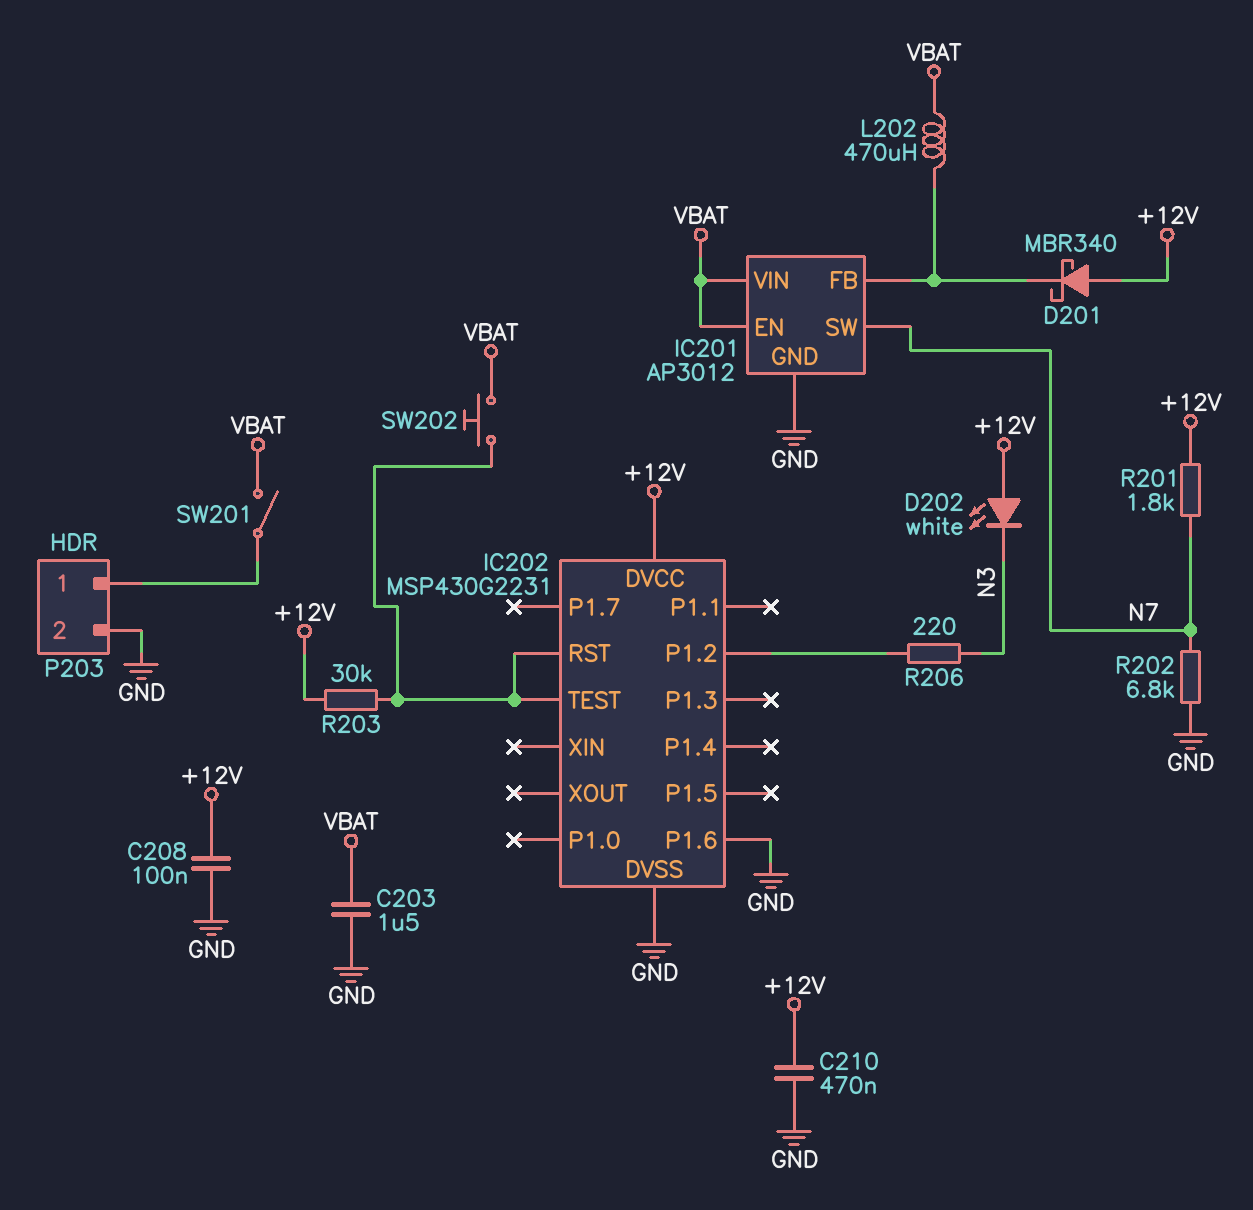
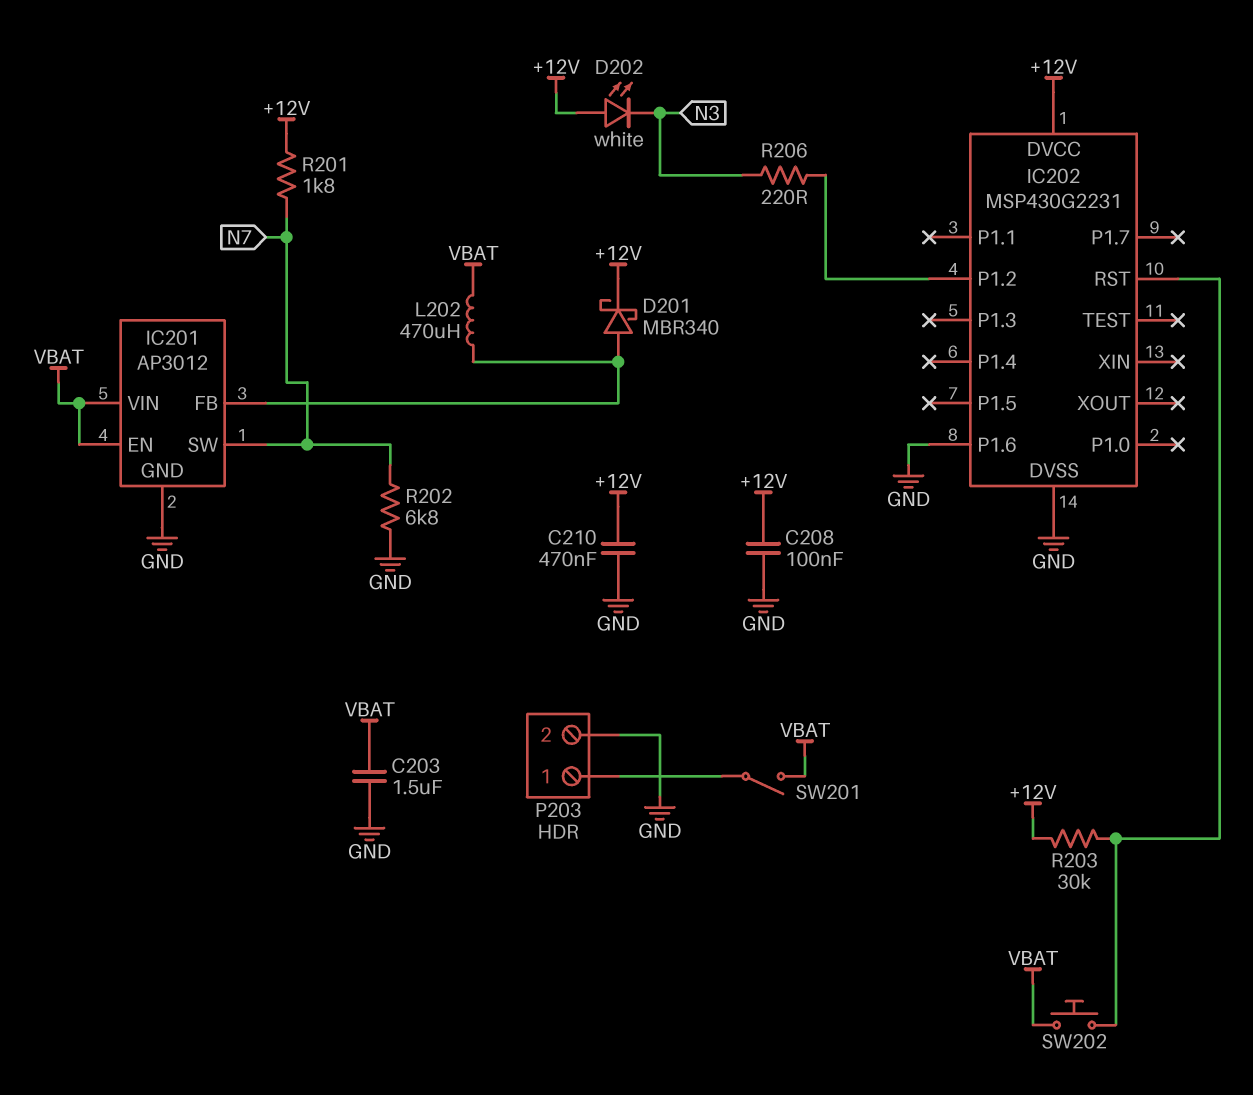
D201: schottky MBR340 (A +12V, K IC201/FB) -> schottky MBR340 (A IC201/FB, K +12V)
IC202 pin TEST: IC202/RST -> none

